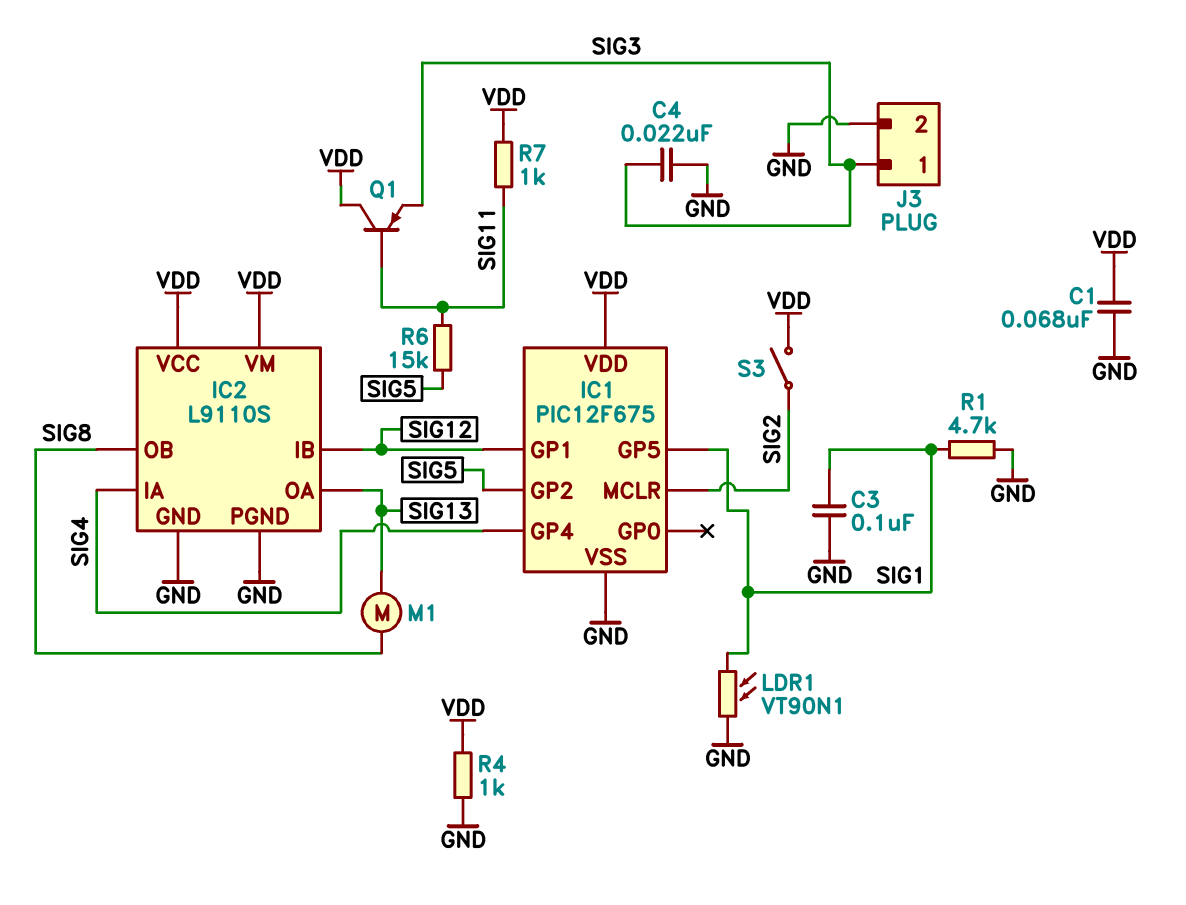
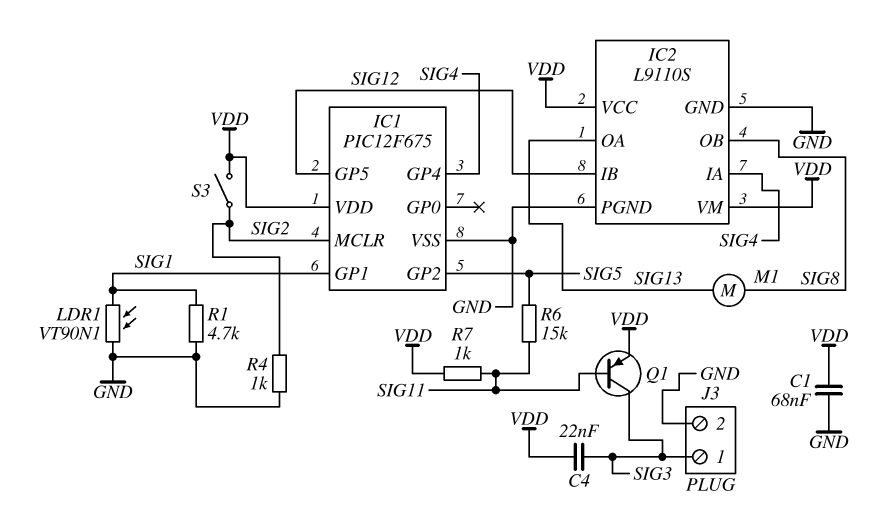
C3: 100nF (GND, SIG1) -> none
C4: 22nF (GND, SIG3) -> 22nF (SIG3, VDD)
IC1 pin GP1: SIG12 -> SIG1
IC1 pin GP5: SIG1 -> SIG12
Q1: PNP (B SIG11, C VDD, E SIG3) -> PNP (B SIG11, C SIG3, E VDD)
R4: 1k (GND, VDD) -> 1k (GND, SIG2)

